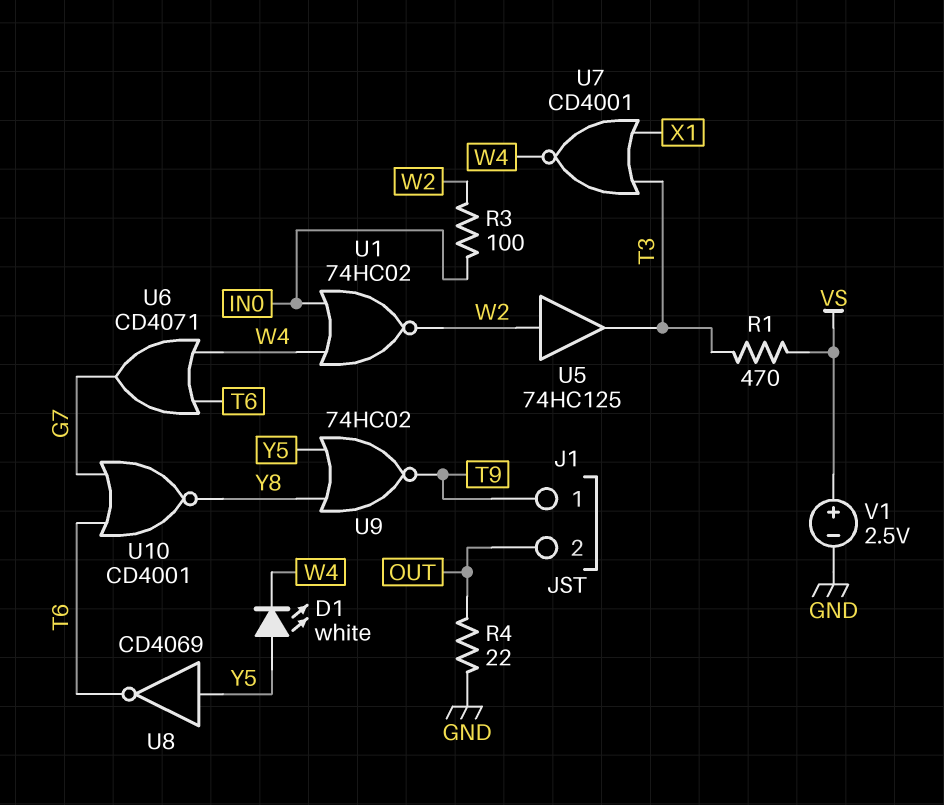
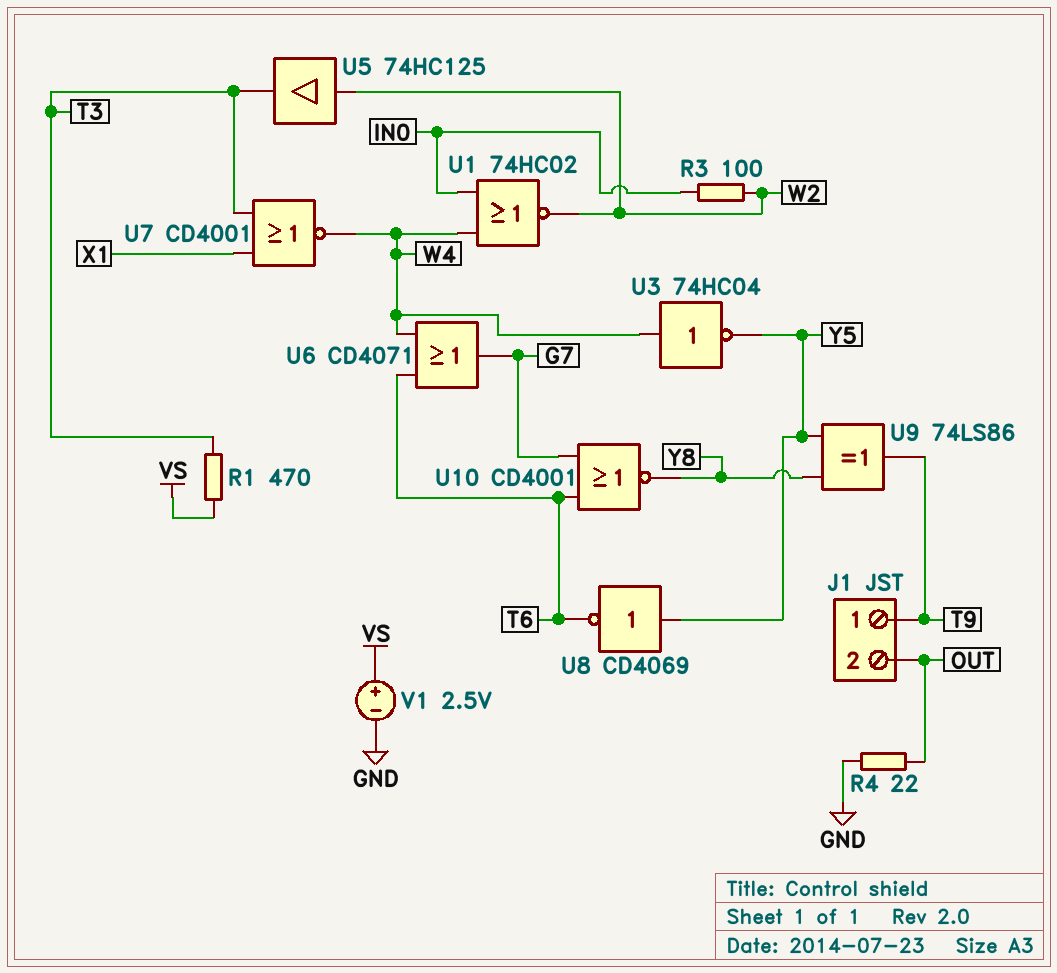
D1: LED white (A Y5, K W4) -> none
U3: none -> NOT 74HC04 (in W4, out Y5)
U9: NOR 74HC02 (in Y5, in Y8, out T9) -> XOR 74LS86 (in Y5, in Y8, out T9)

